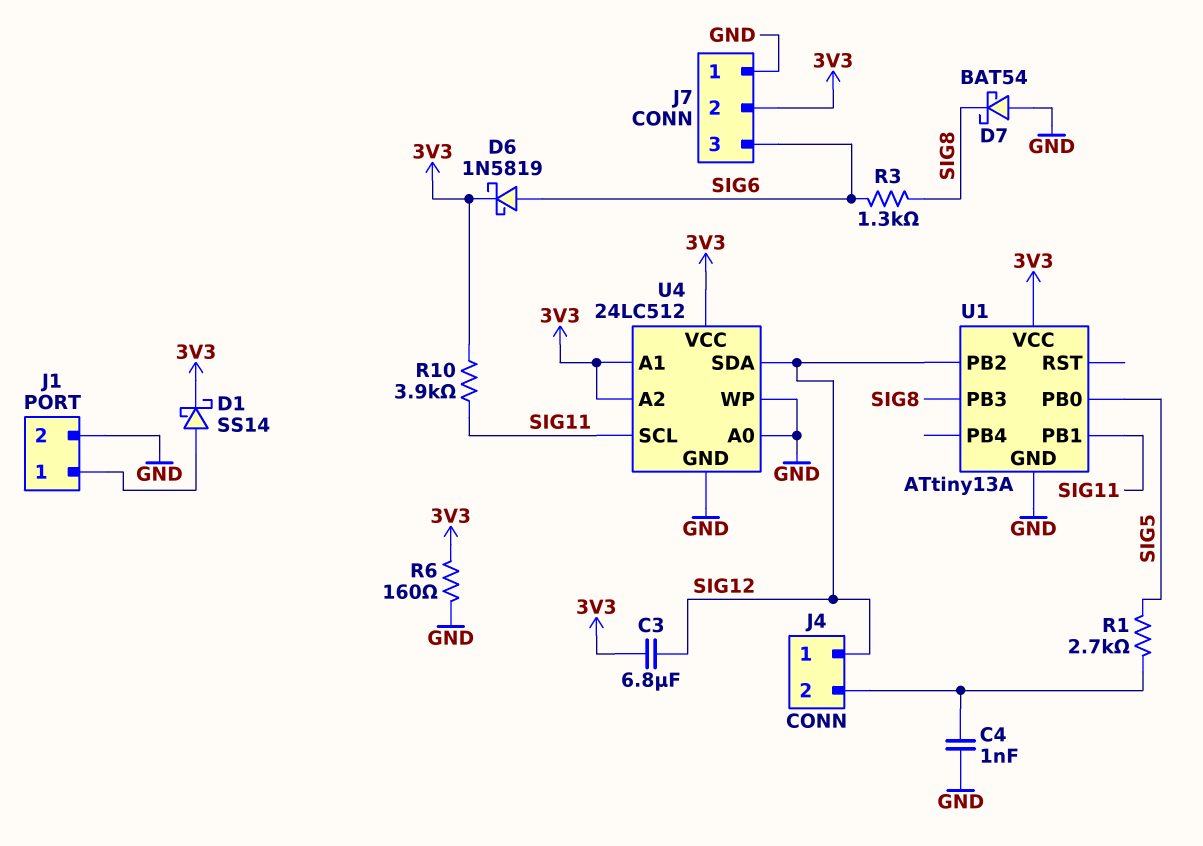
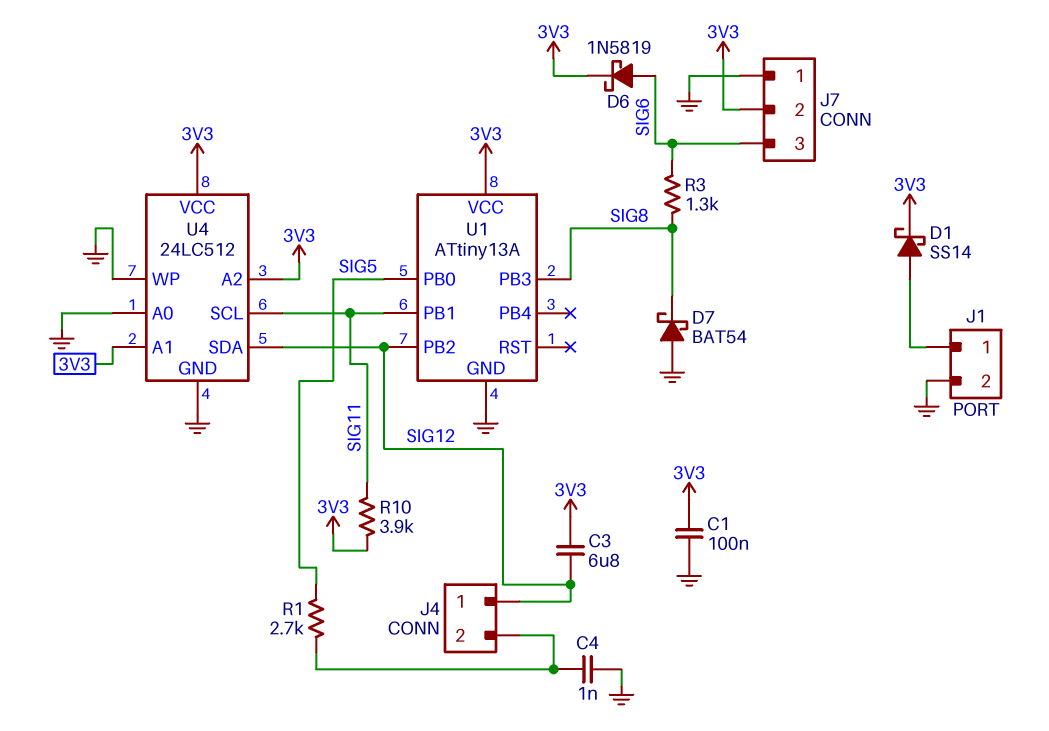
C1: none -> 100nF (3V3, GND)
R6: 160 (3V3, GND) -> none

